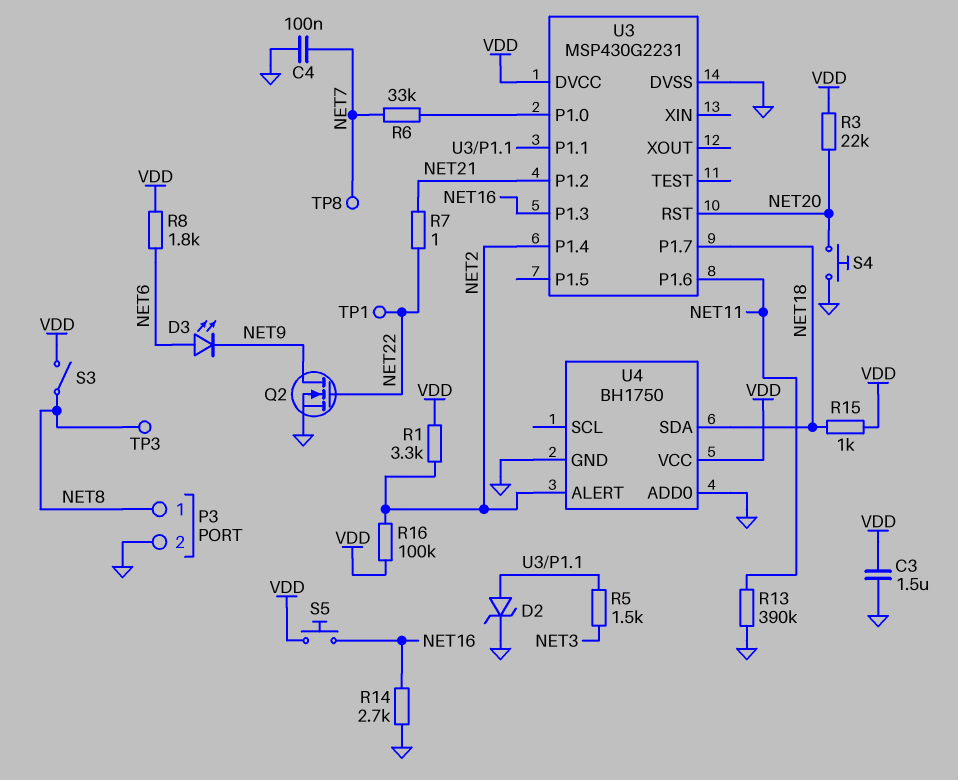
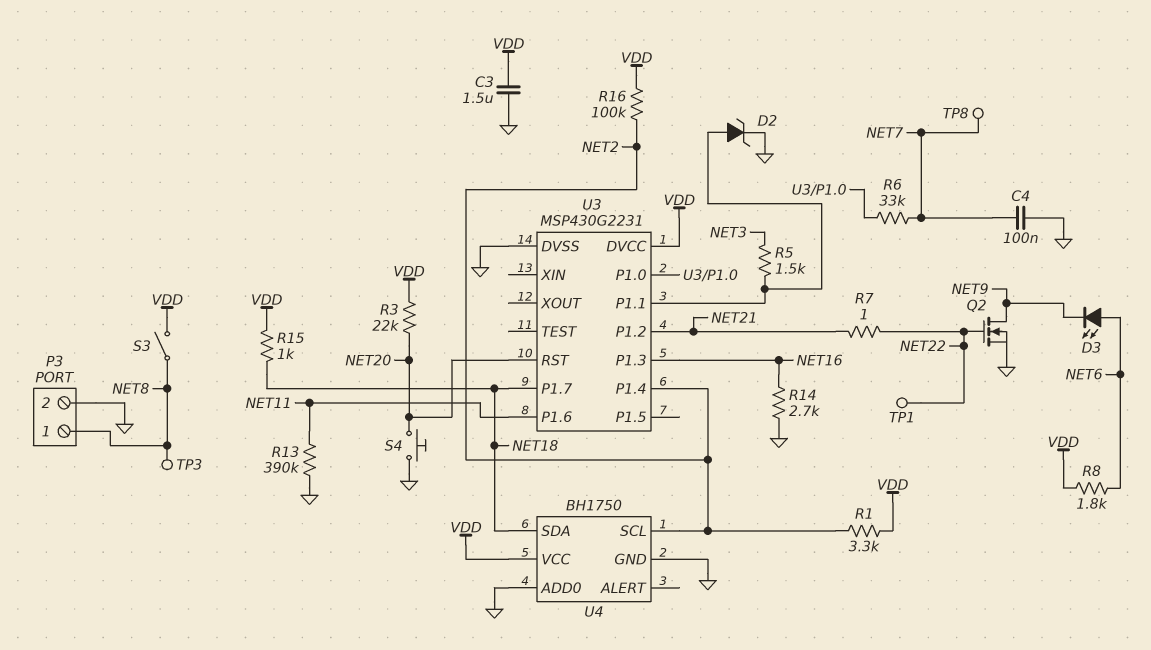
S5: button (NET16, VDD) -> none
U4 pin ALERT: NET2 -> none
U4 pin SCL: none -> NET2

